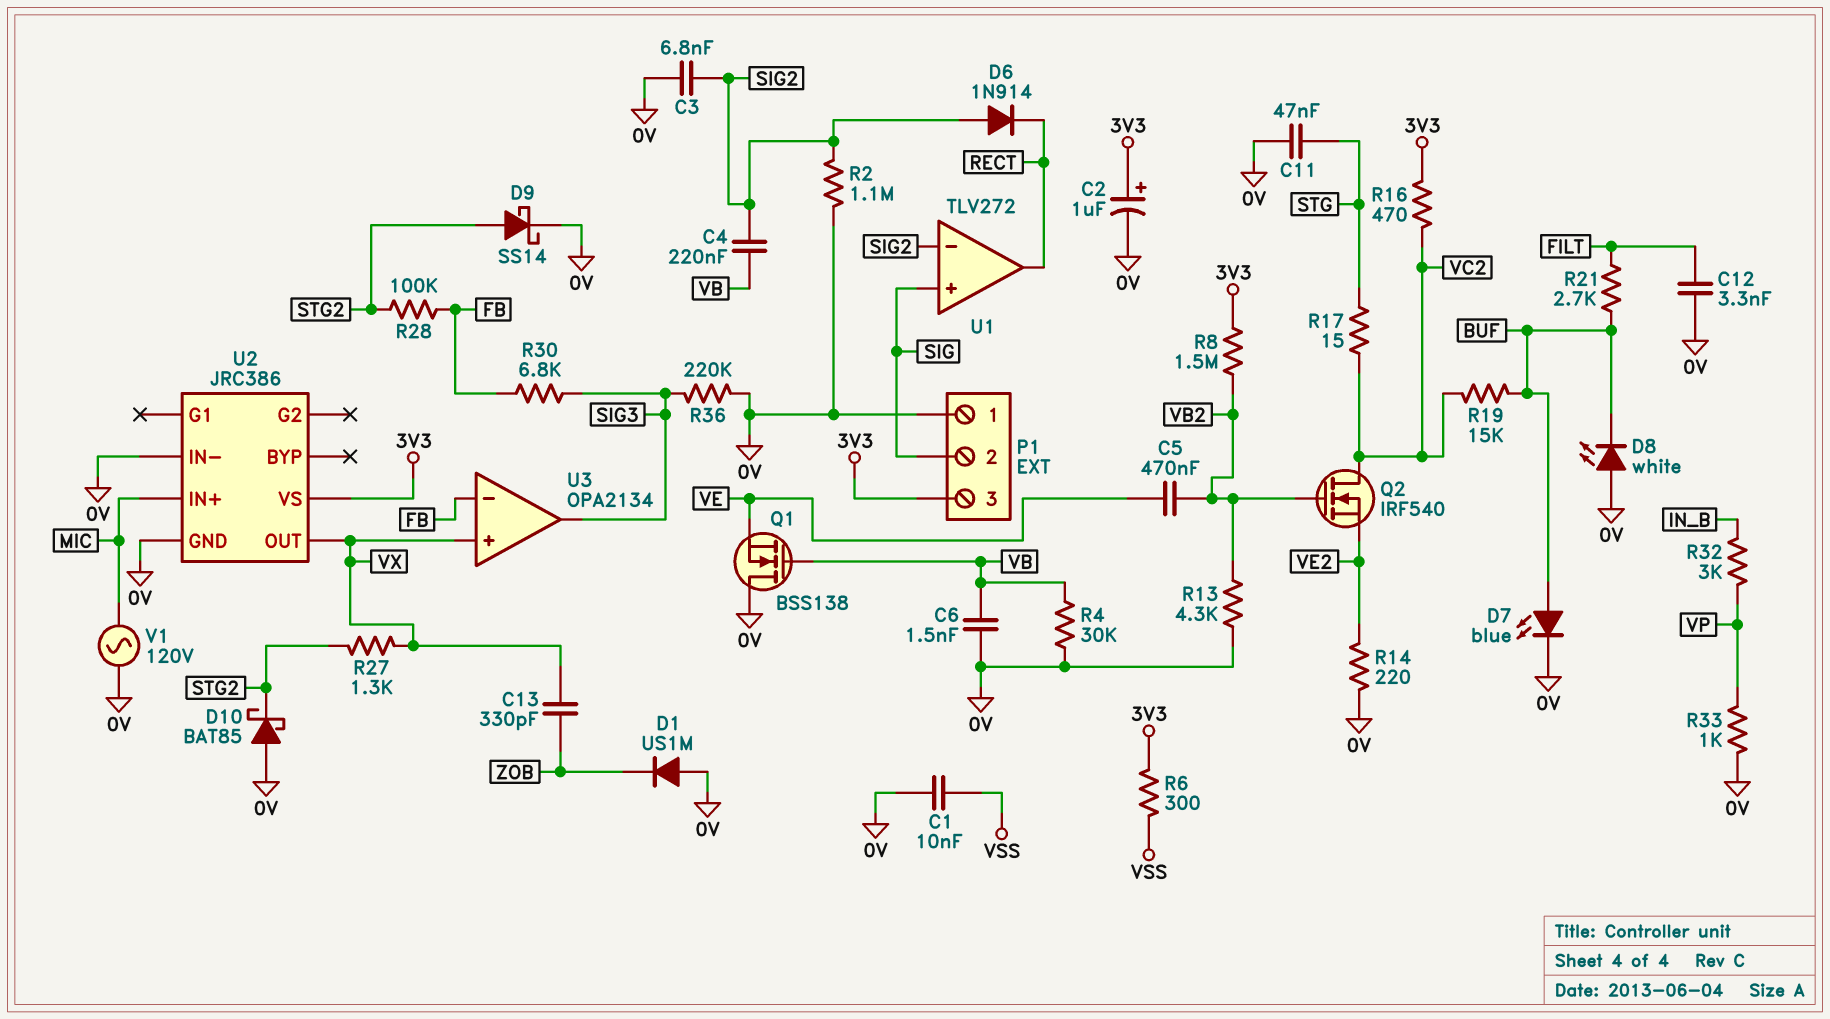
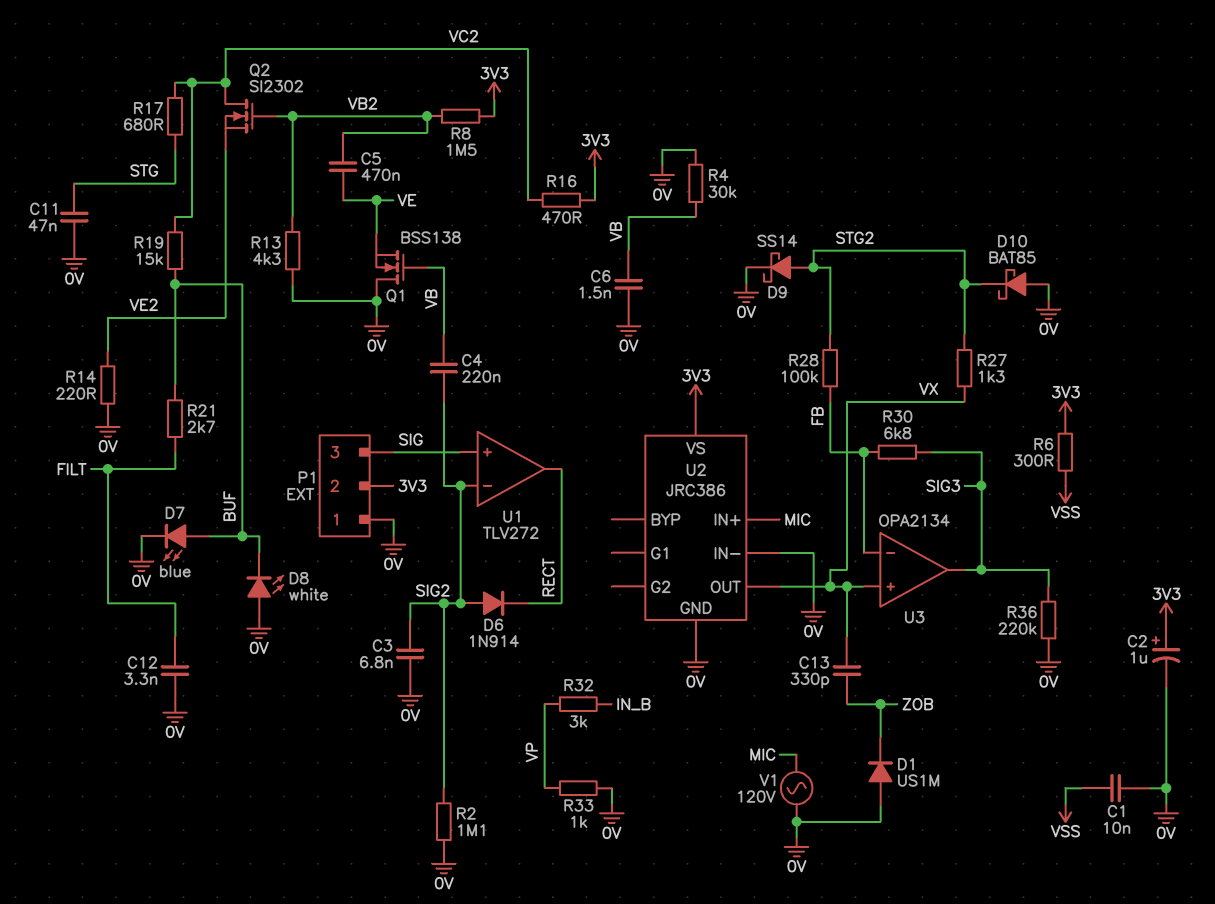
P1 pin 2: SIG -> 3V3
P1 pin 3: 3V3 -> SIG
Q2: NMOS IRF540 (G VB2, D VC2, S VE2) -> NMOS SI2302 (G VB2, D VC2, S VE2)
R17: 15 (STG, VC2) -> 680 (STG, VC2)

